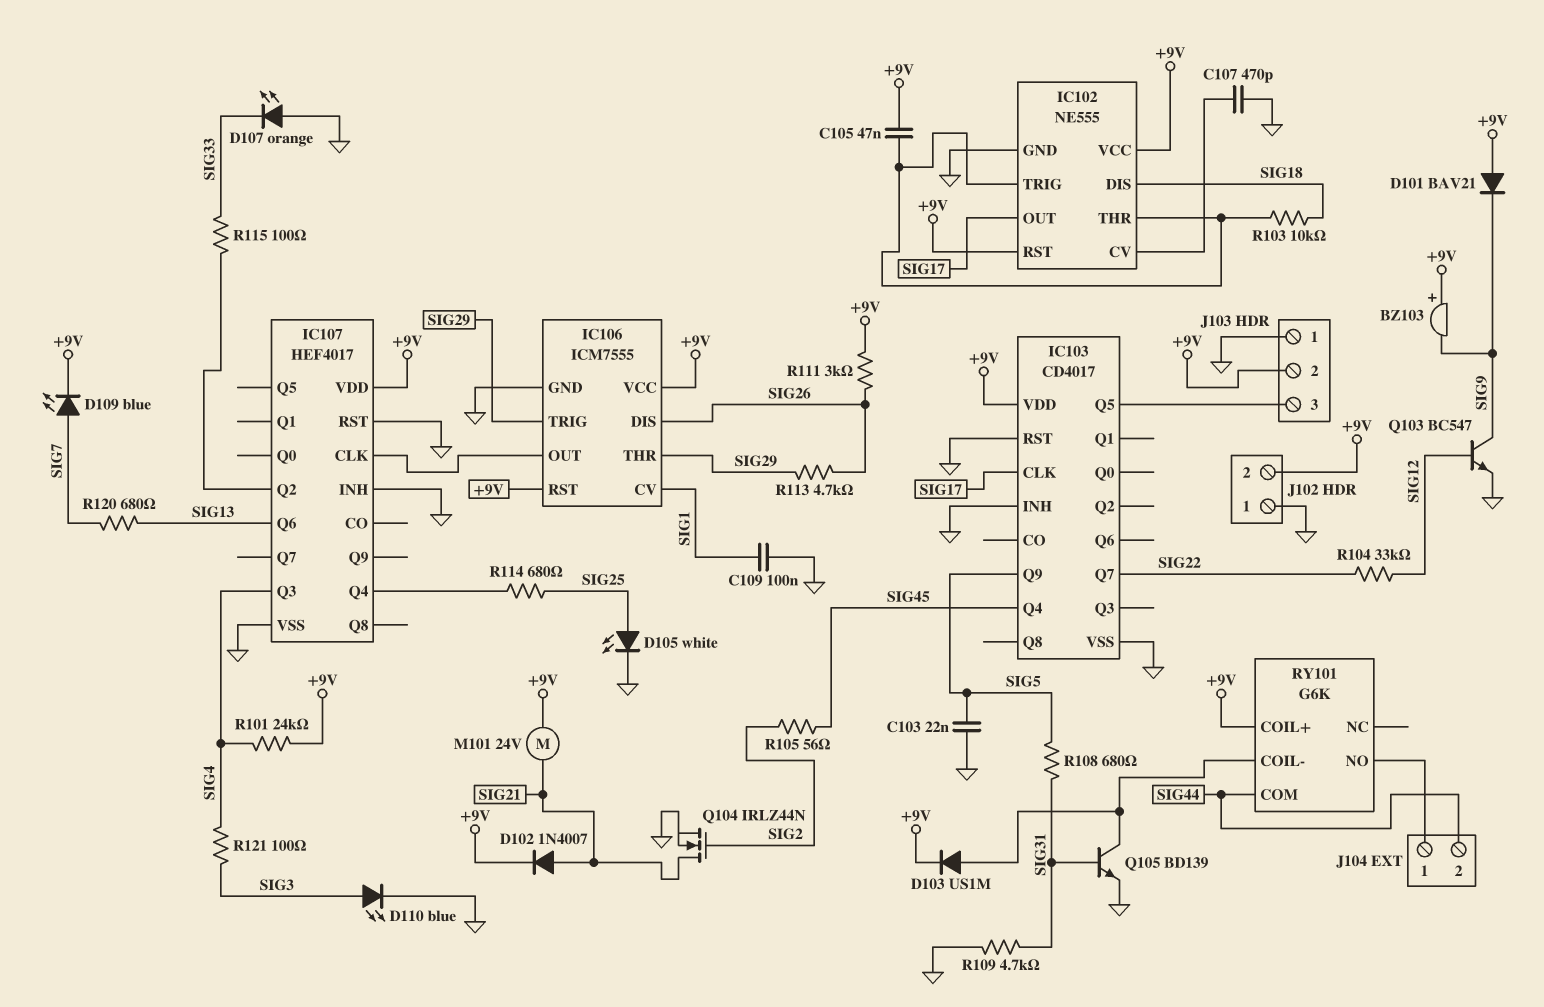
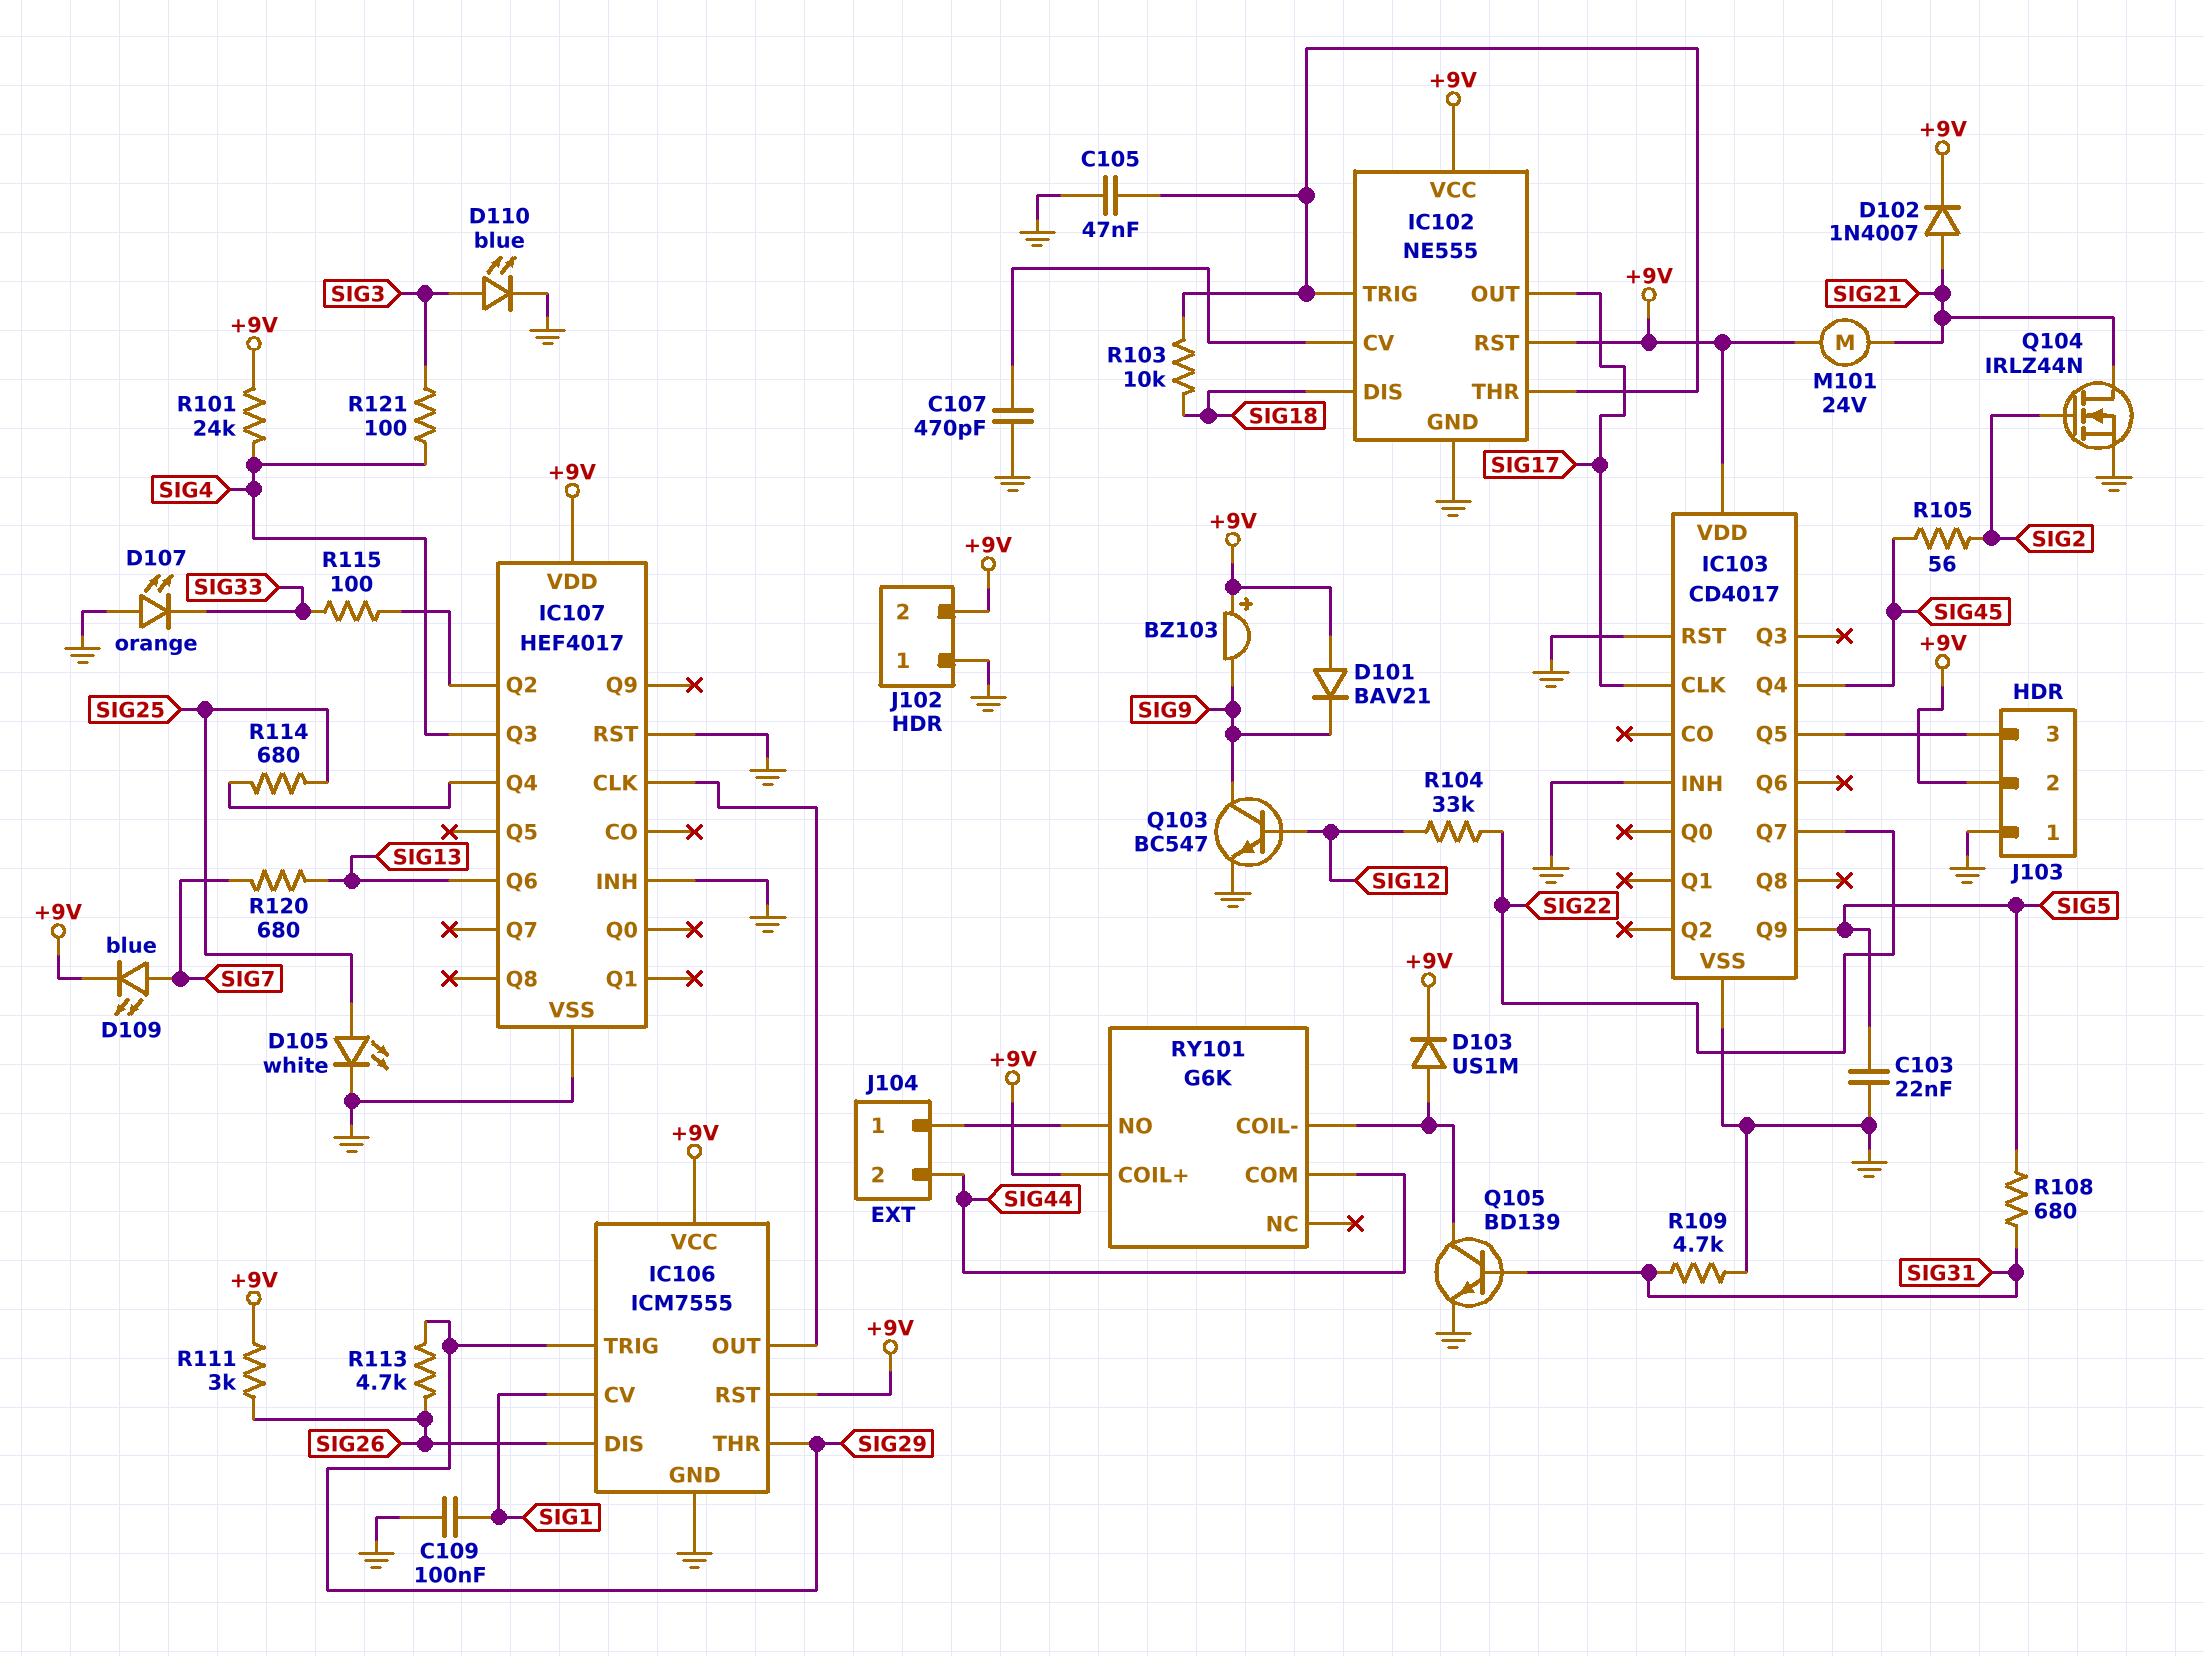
C105: 47nF (+9V, IC102/THR) -> 47nF (GND, IC102/THR)

